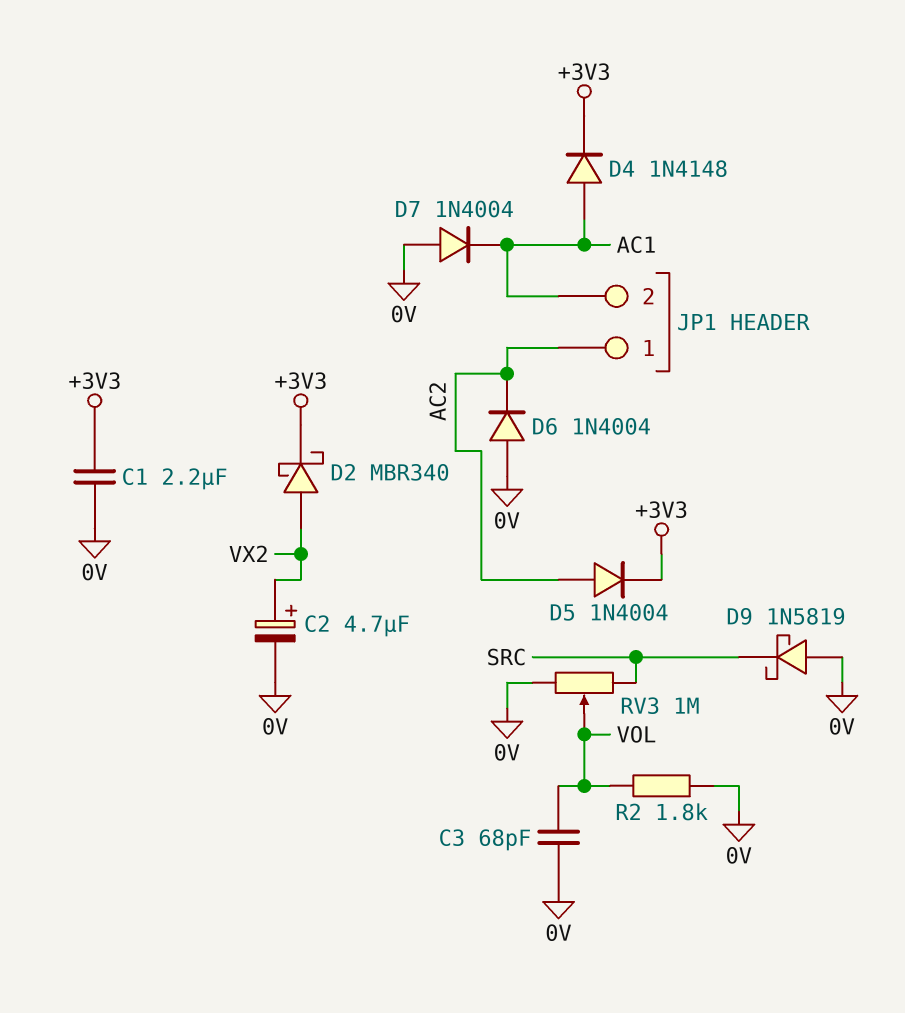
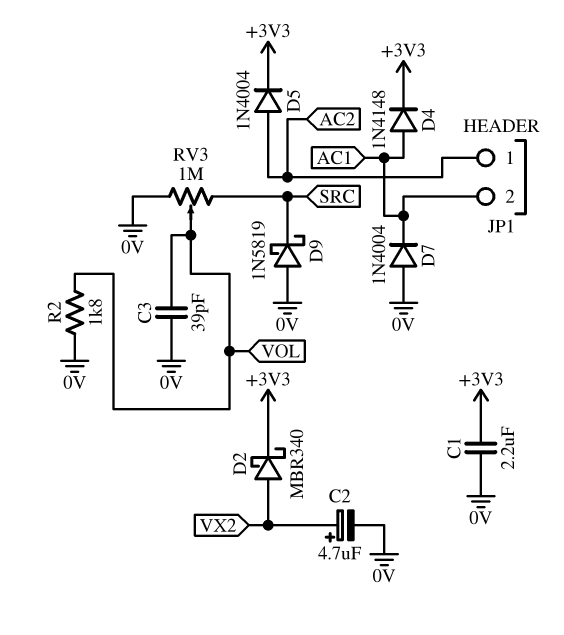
C3: 68pF (0V, VOL) -> 39pF (0V, VOL)
D6: diode 1N4004 (A 0V, K AC2) -> none

